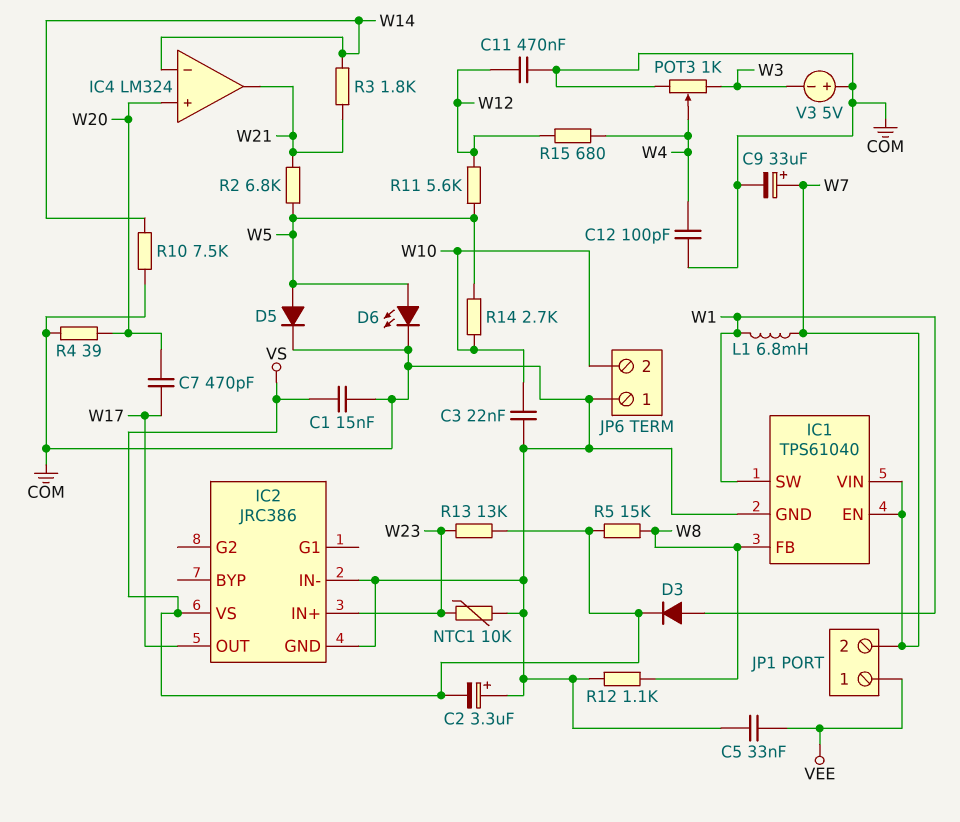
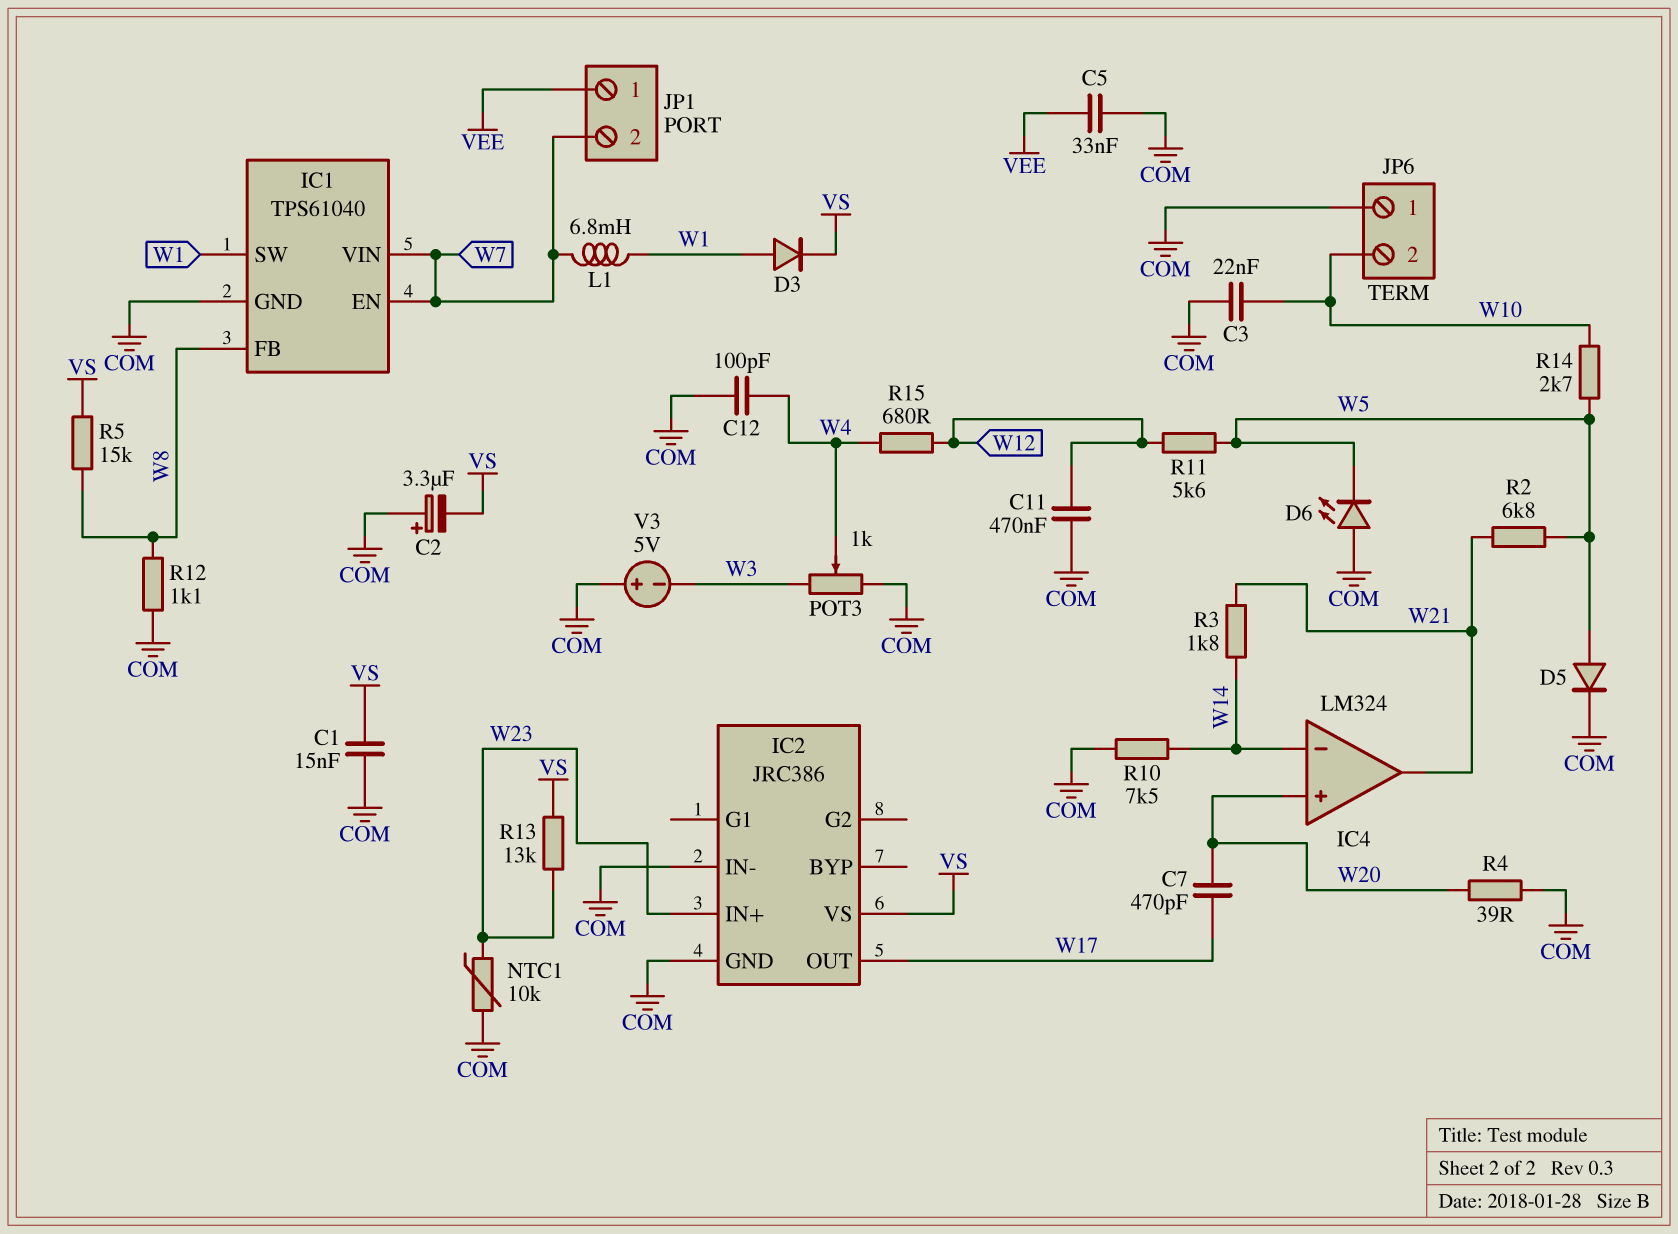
C9: 33uF (plus W7, minus COM) -> none
D6: LED (A W5, K COM) -> LED (A COM, K W5)

